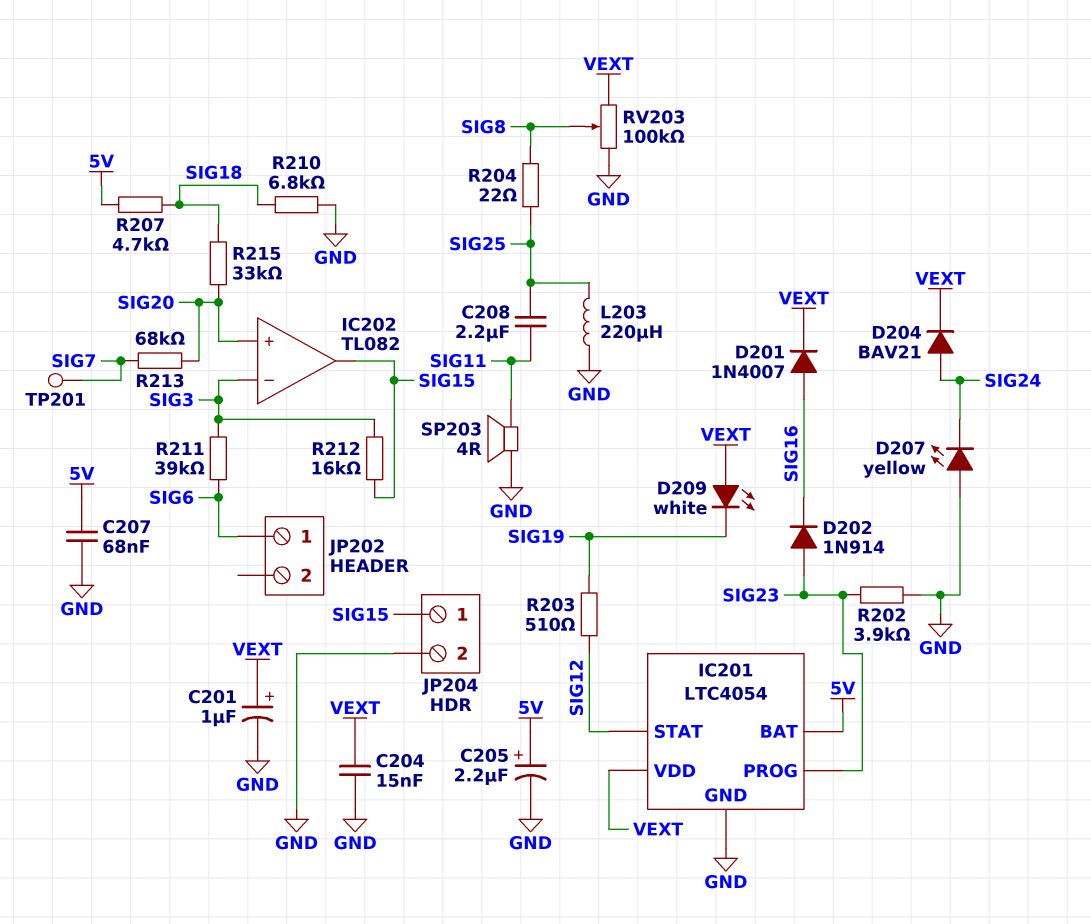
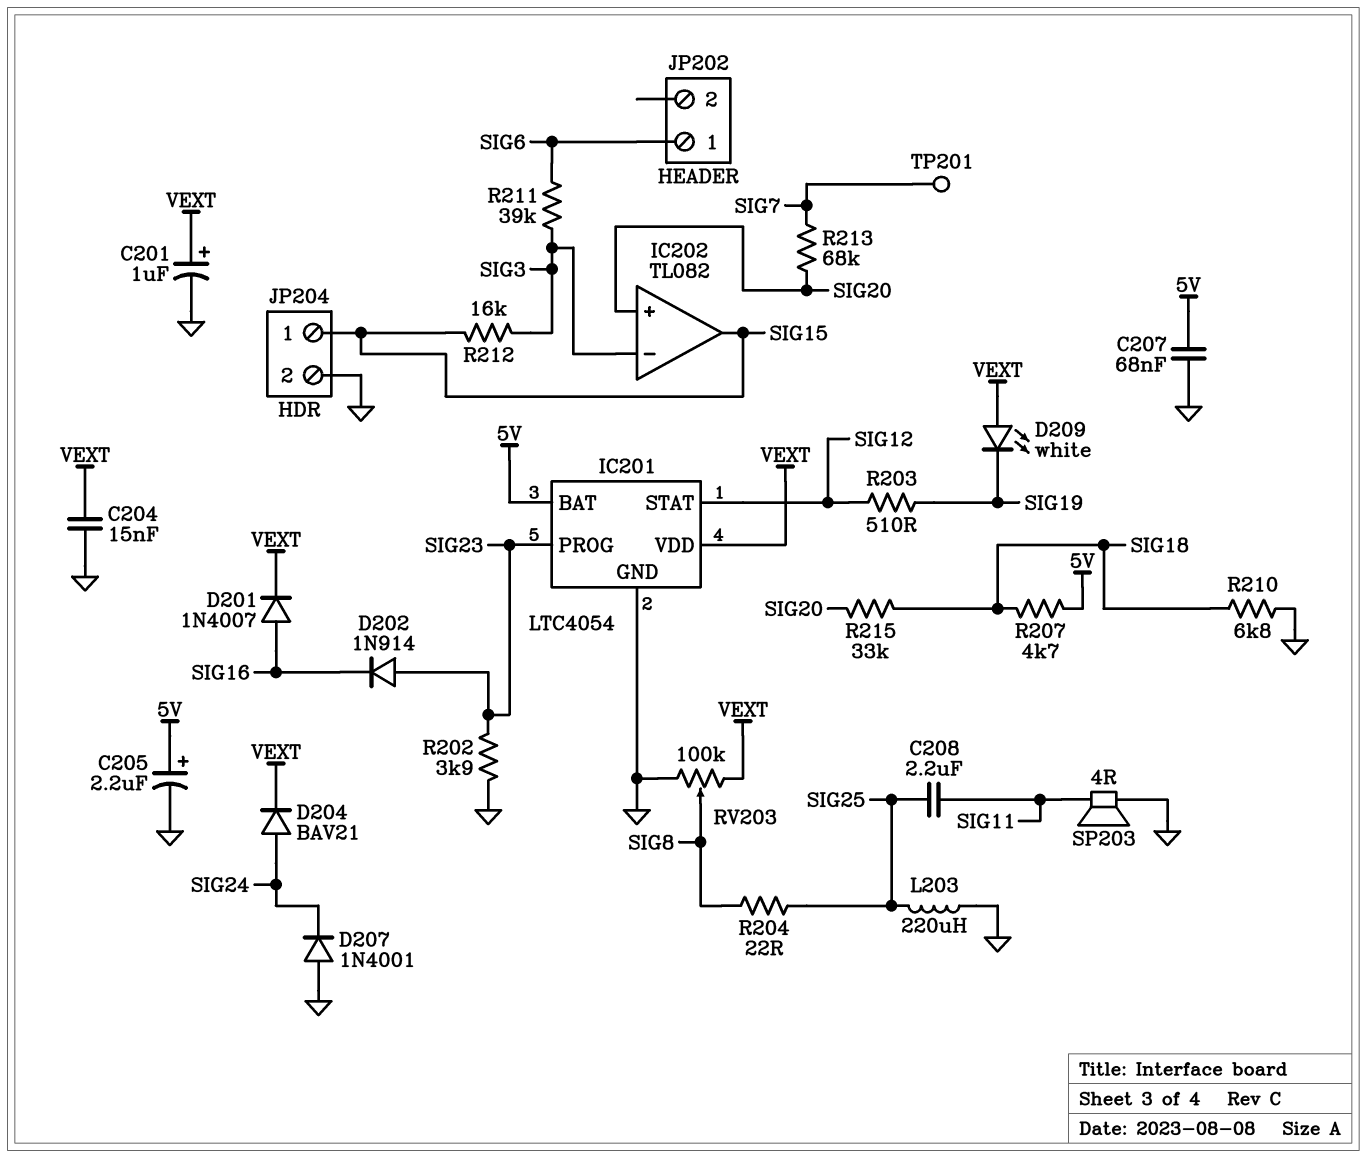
D207: LED yellow (A GND, K SIG24) -> diode 1N4001 (A GND, K SIG24)

